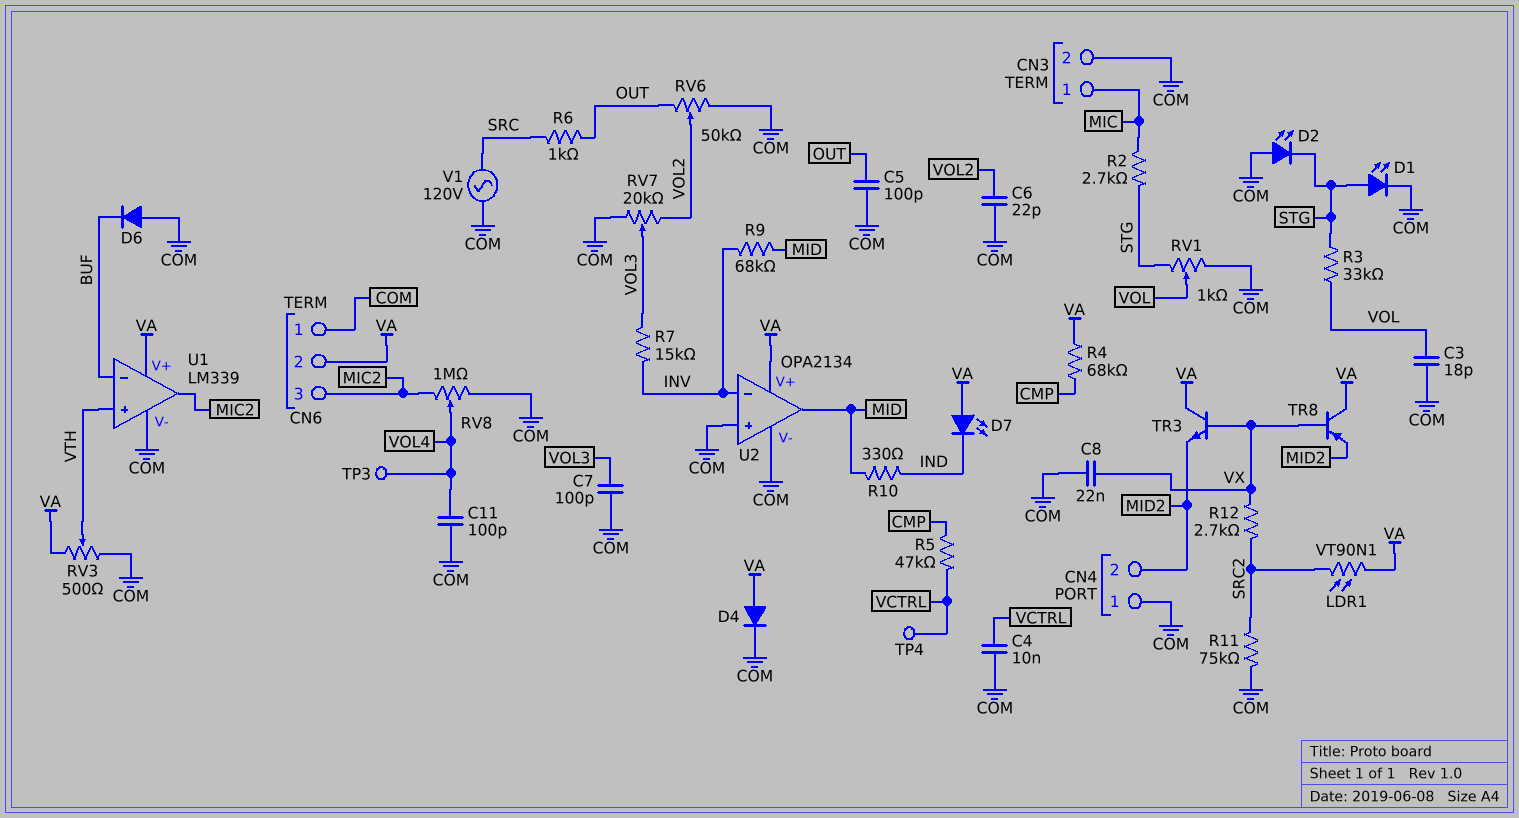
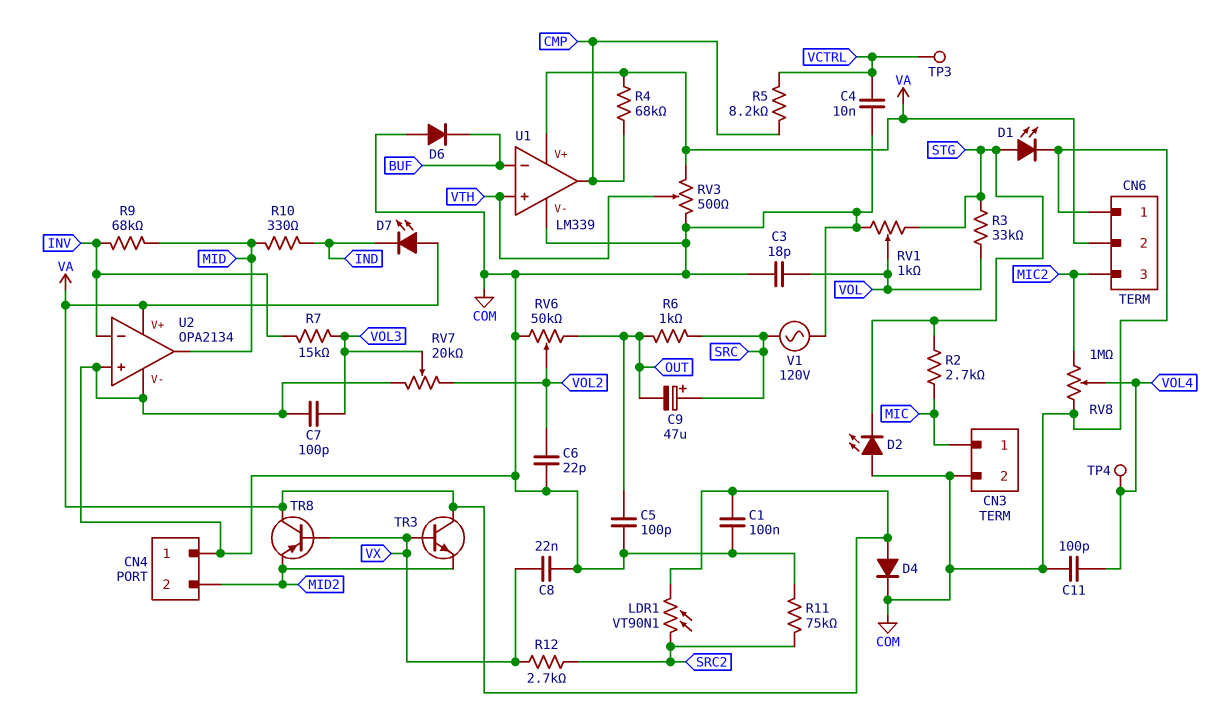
C1: none -> 100nF (COM, VA)
C9: none -> 47uF (plus SRC, minus OUT)
R5: 47k (CMP, VCTRL) -> 8.2k (CMP, VCTRL)
TP3: test point (VOL4) -> test point (VCTRL)
TP4: test point (VCTRL) -> test point (VOL4)
U1 pin out: MIC2 -> CMP

